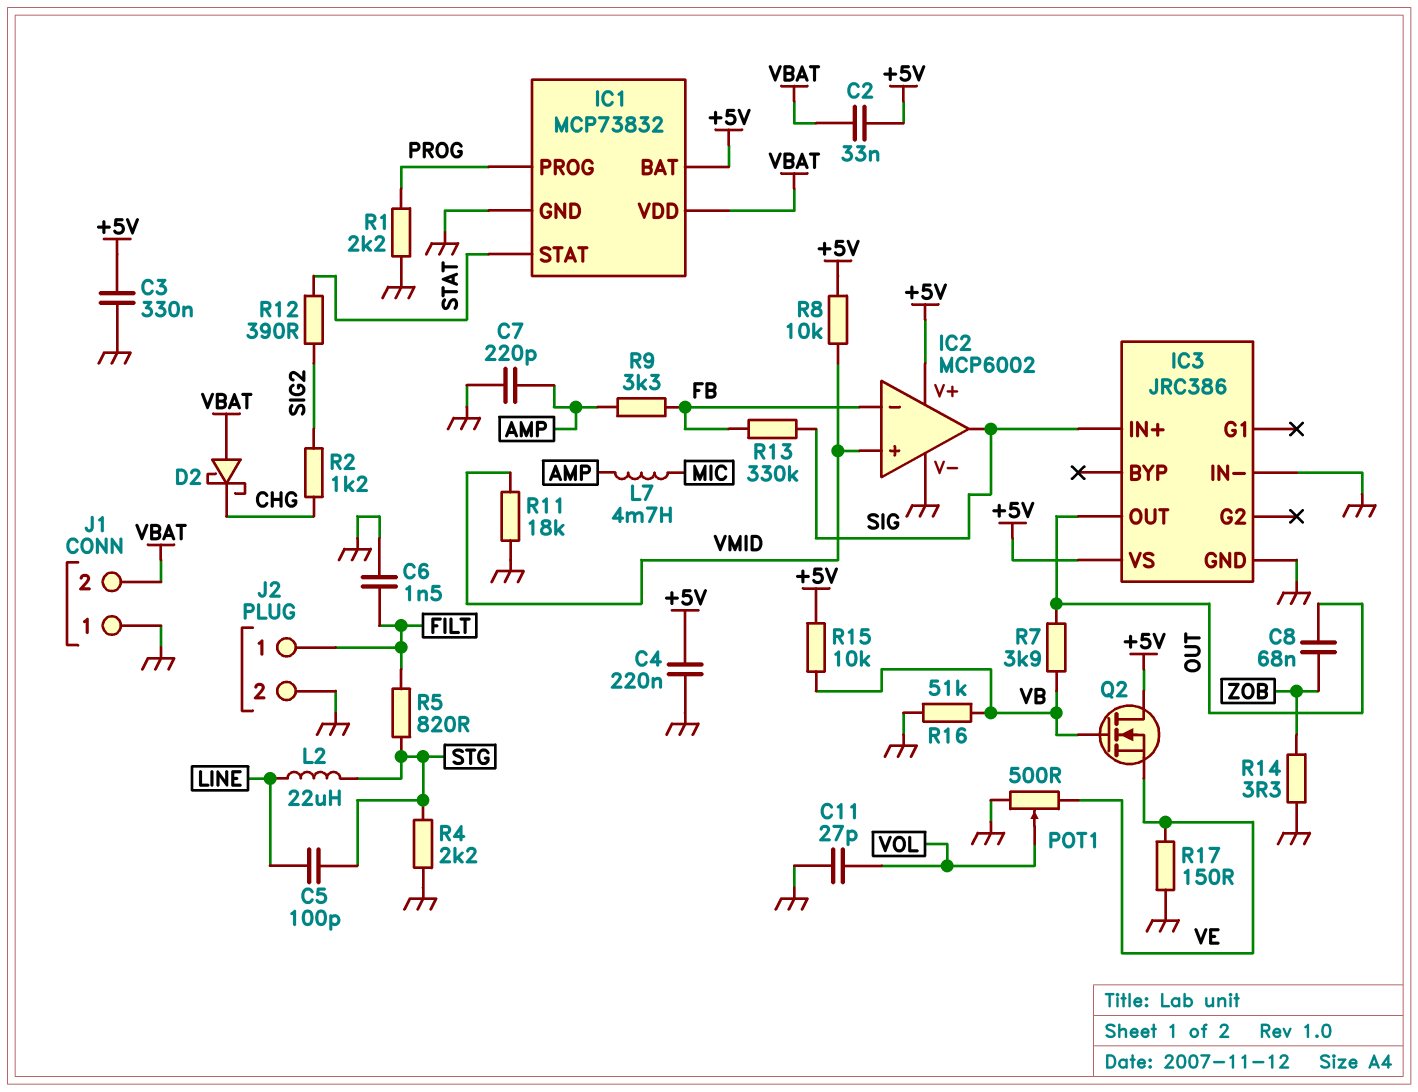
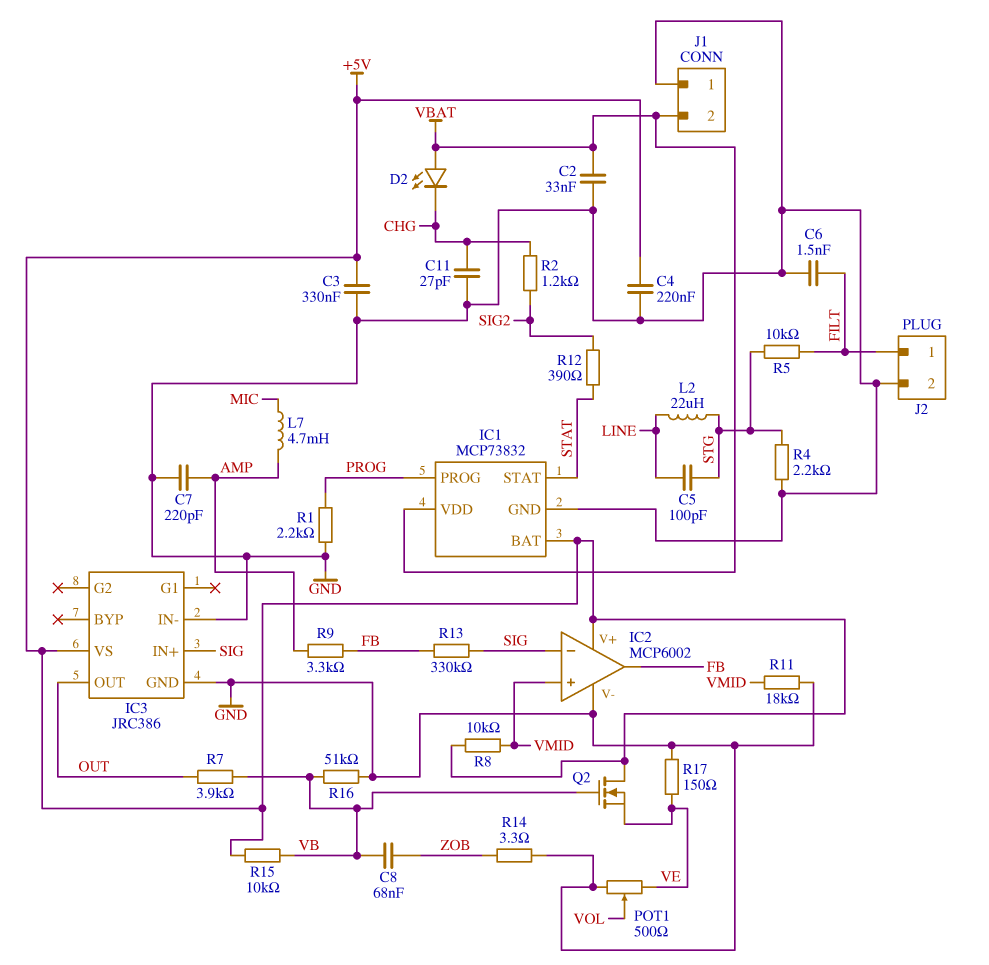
C2: 33nF (+5V, VBAT) -> 33nF (GND, VBAT)
C8: 68nF (OUT, ZOB) -> 68nF (VB, ZOB)
C11: 27pF (GND, VOL) -> 27pF (CHG, GND)
D2: schottky (A VBAT, K CHG) -> LED (A VBAT, K CHG)
IC2 pin in-: FB -> SIG
IC2 pin out: SIG -> FB
R5: 820 (FILT, STG) -> 10k (FILT, STG)

